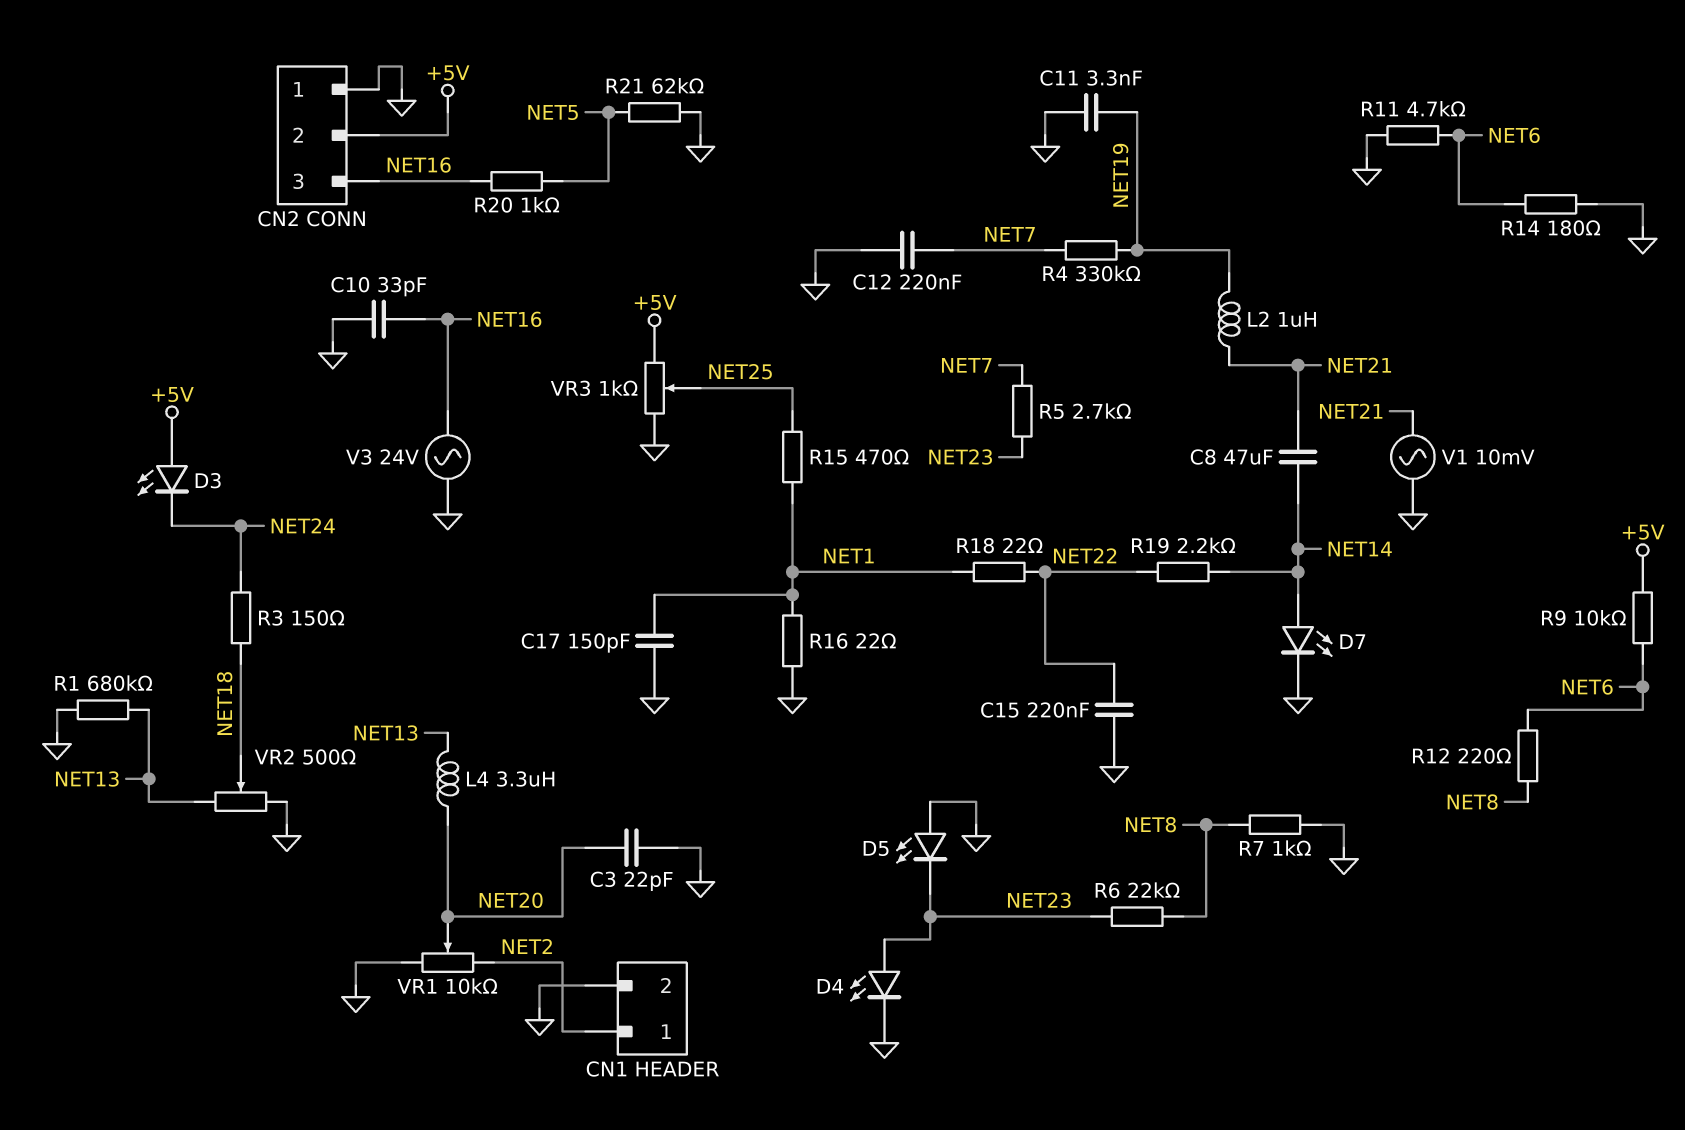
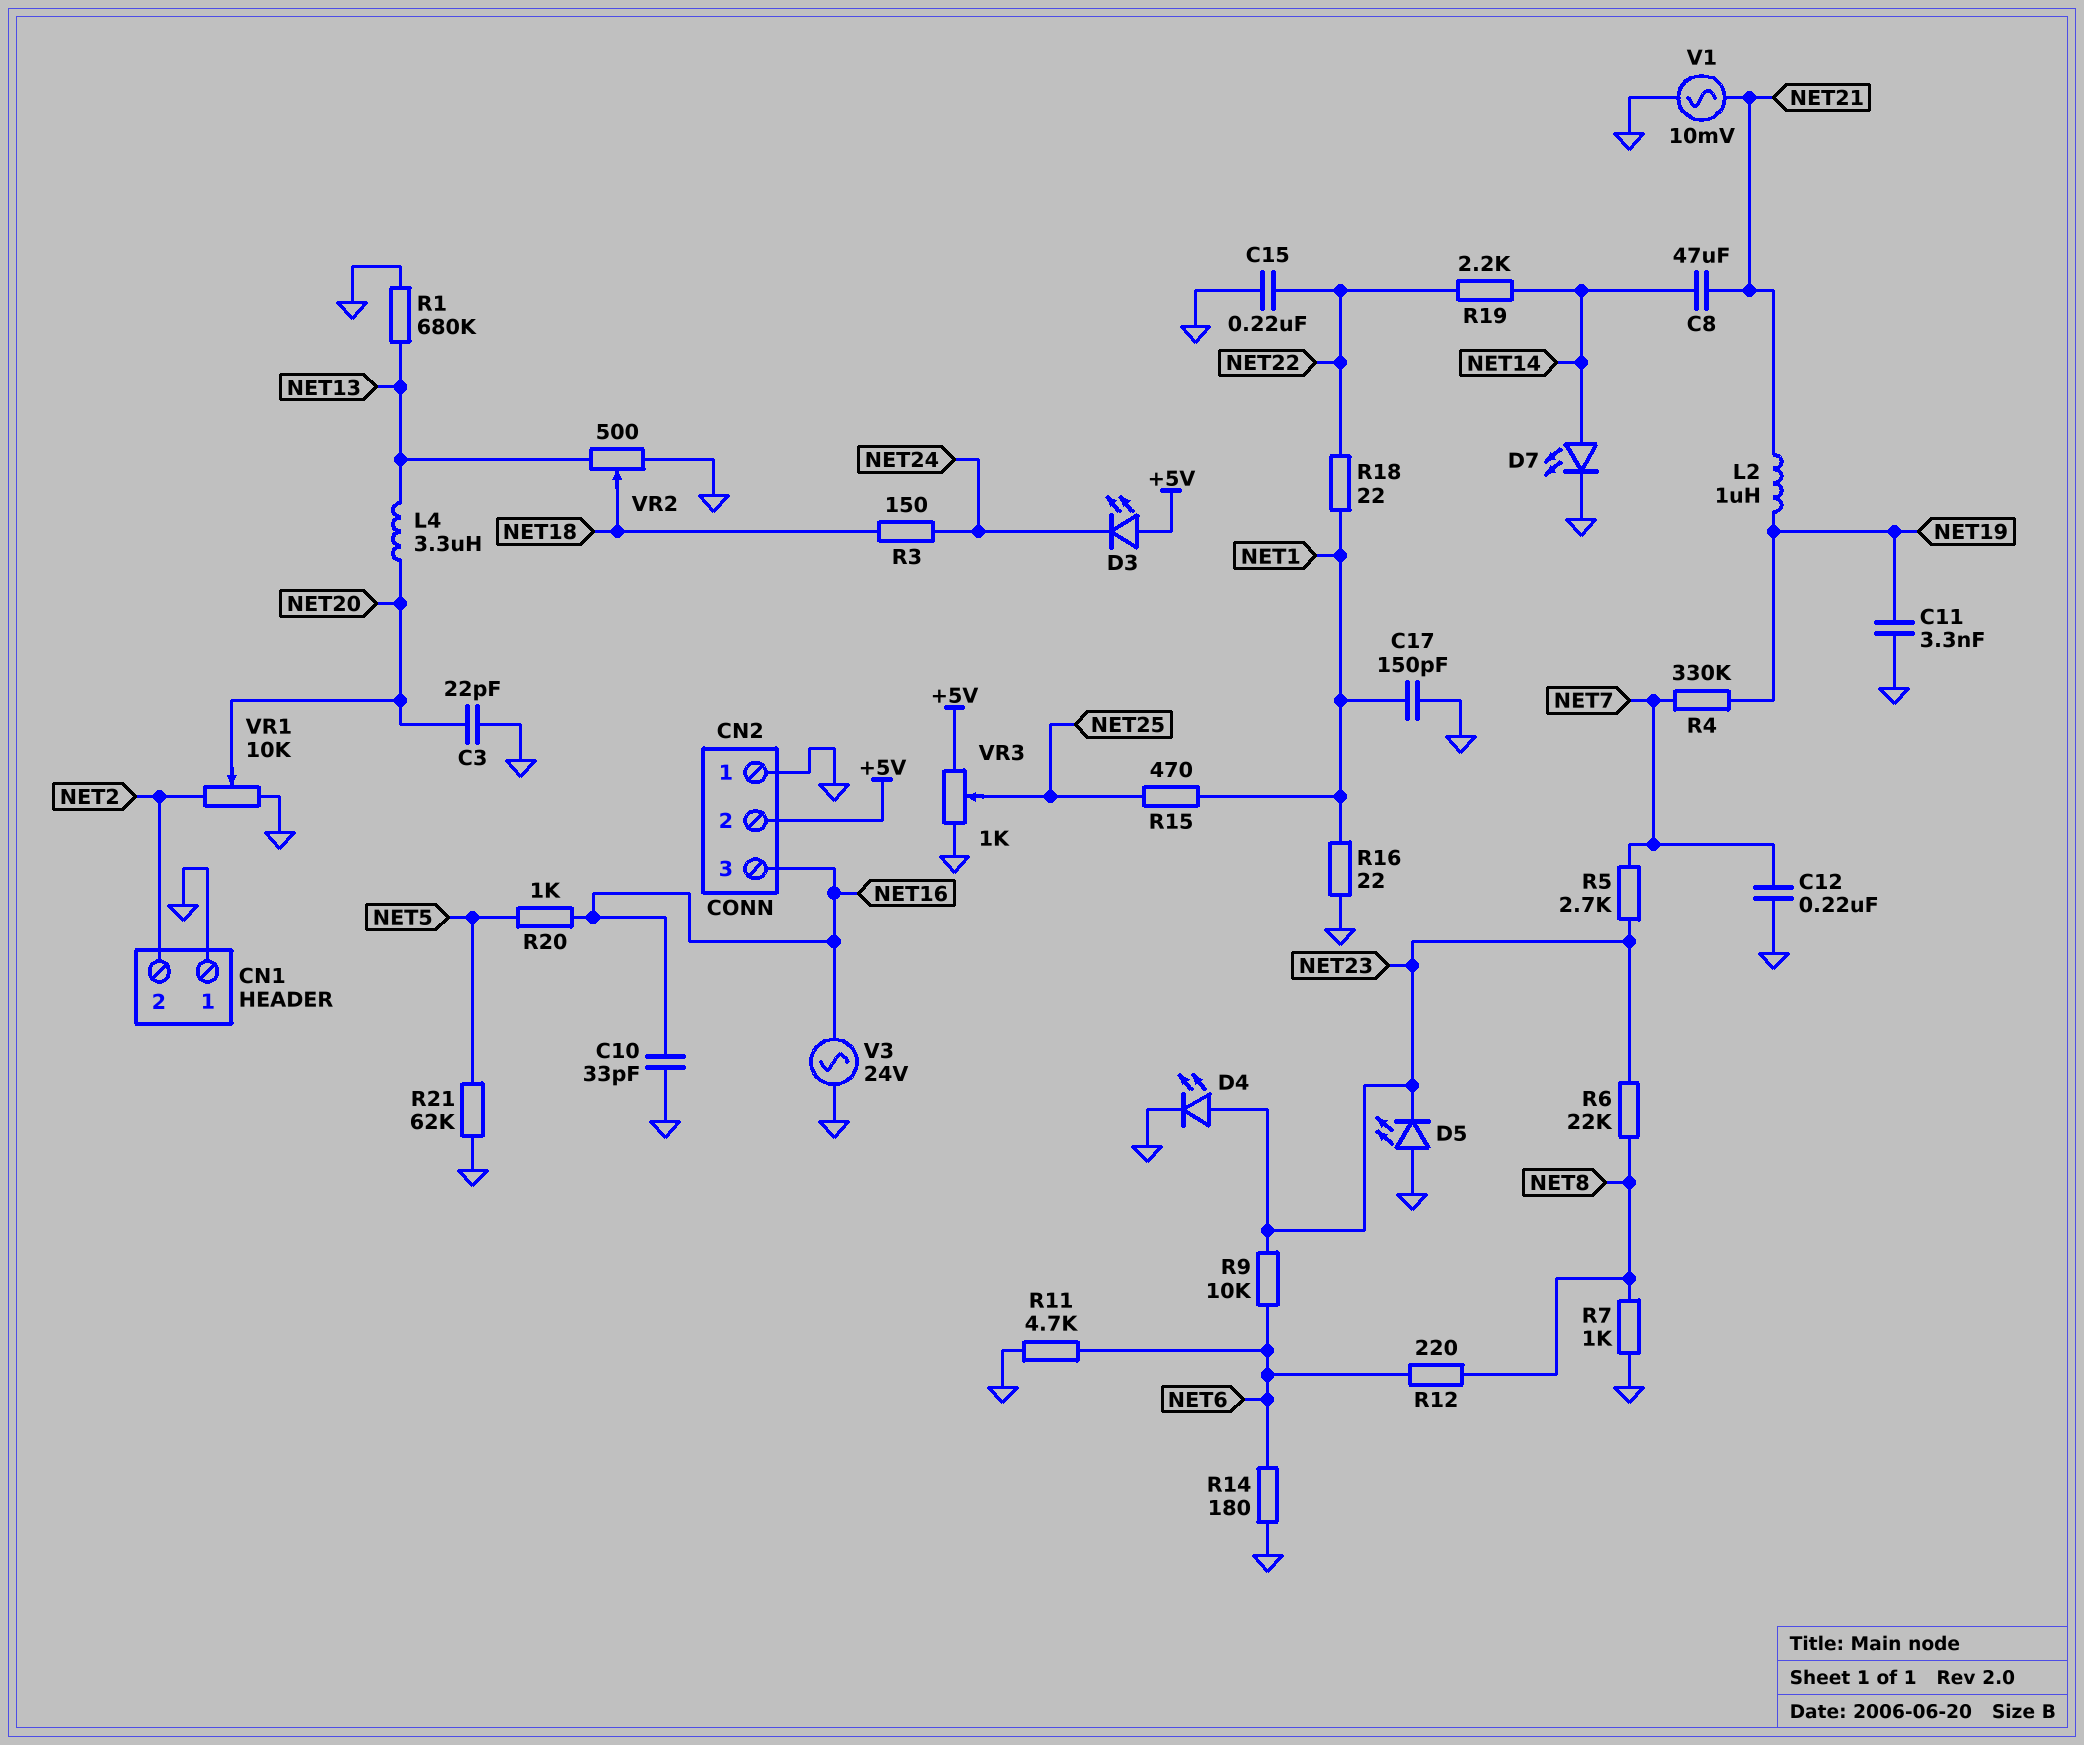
CN1 pin 1: NET2 -> GND
CN1 pin 2: GND -> NET2
R9: 10k (+5V, NET6) -> 10k (NET6, NET23)

